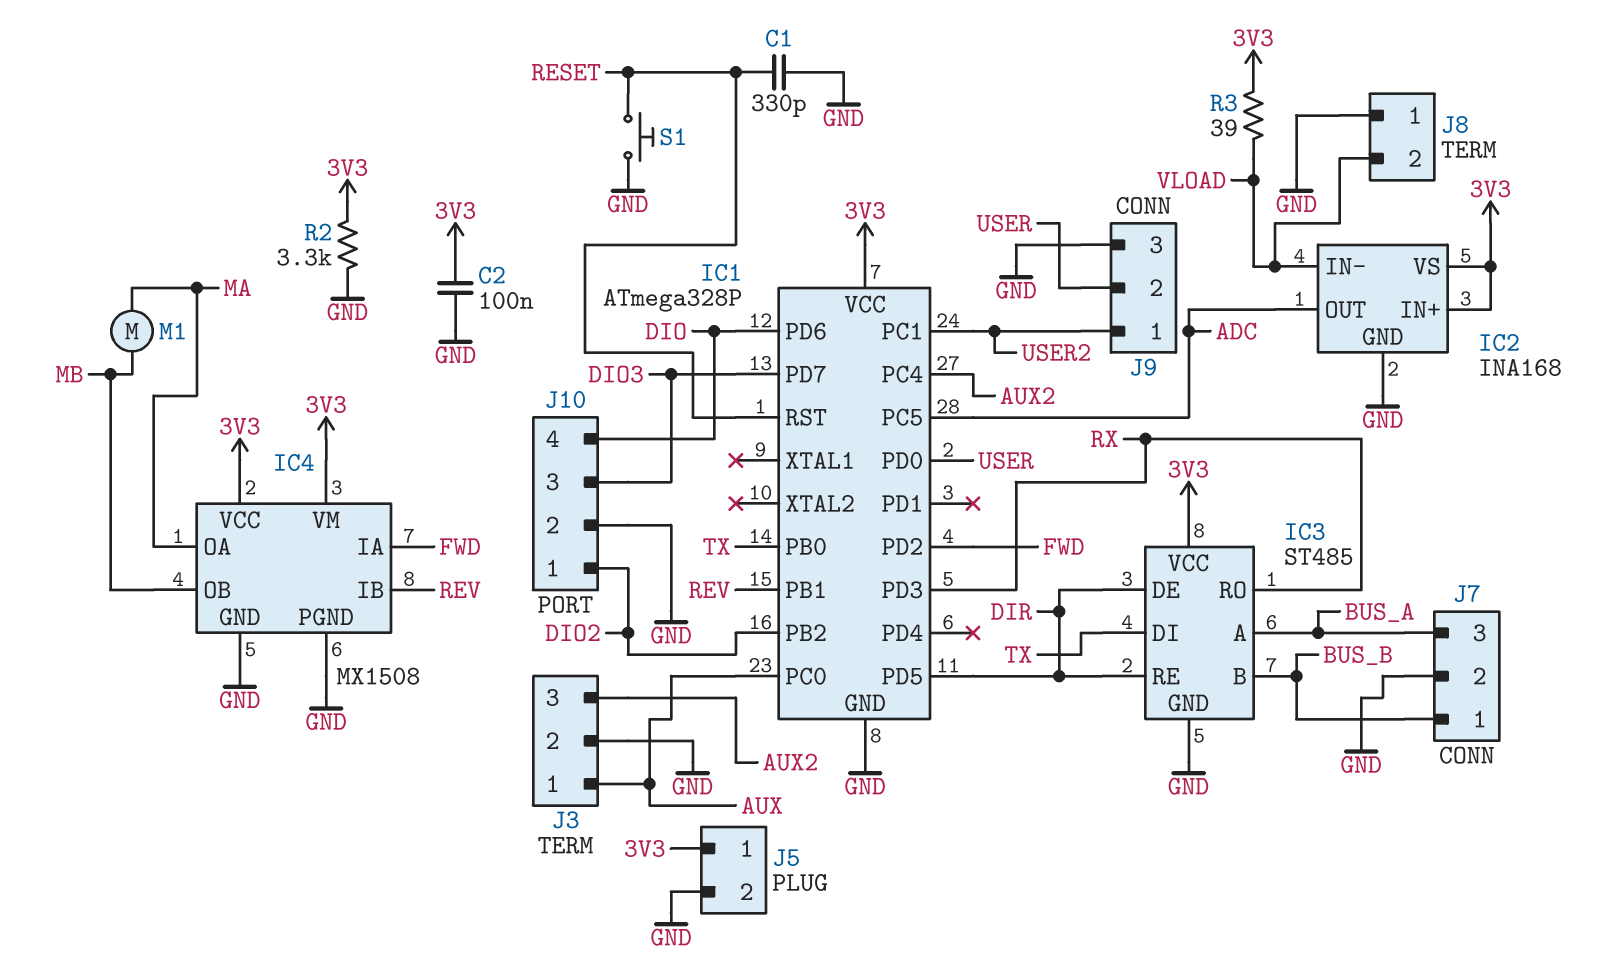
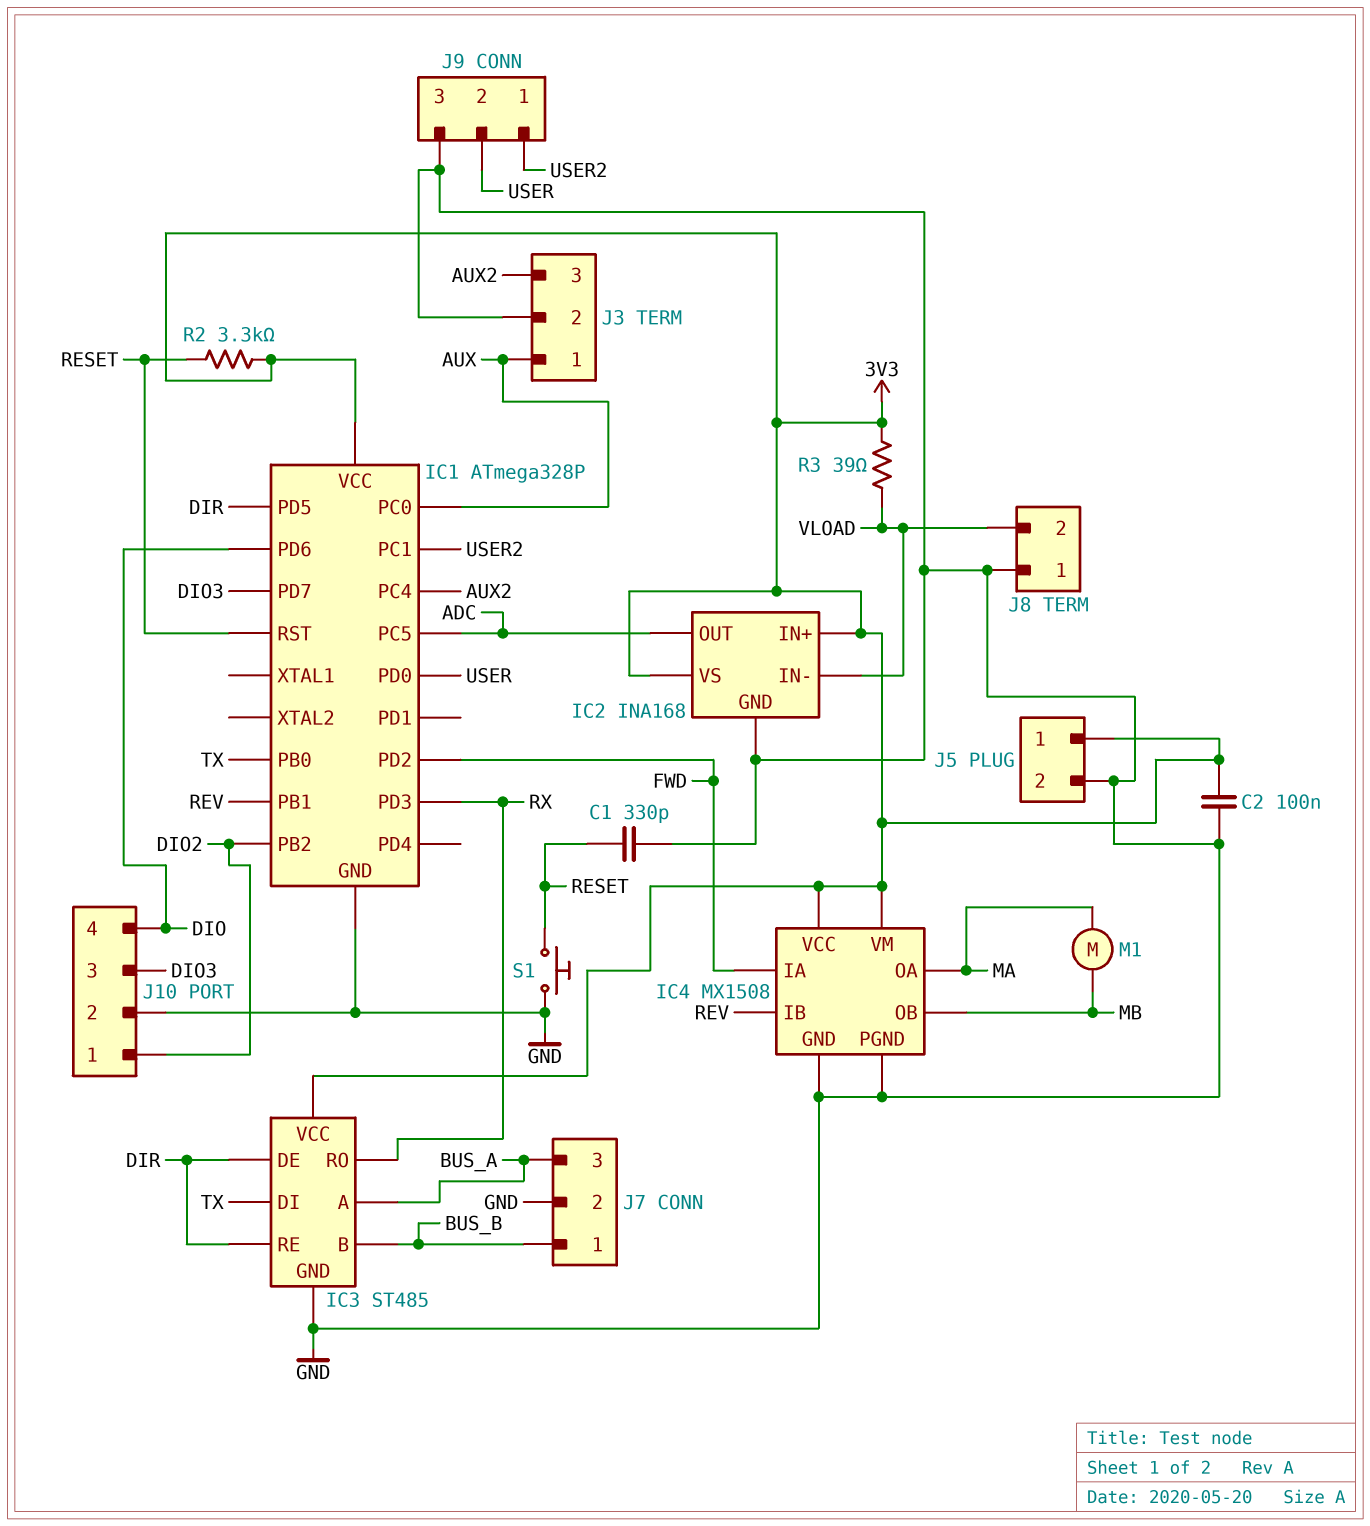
R2: 3.3k (3V3, GND) -> 3.3k (3V3, RESET)

